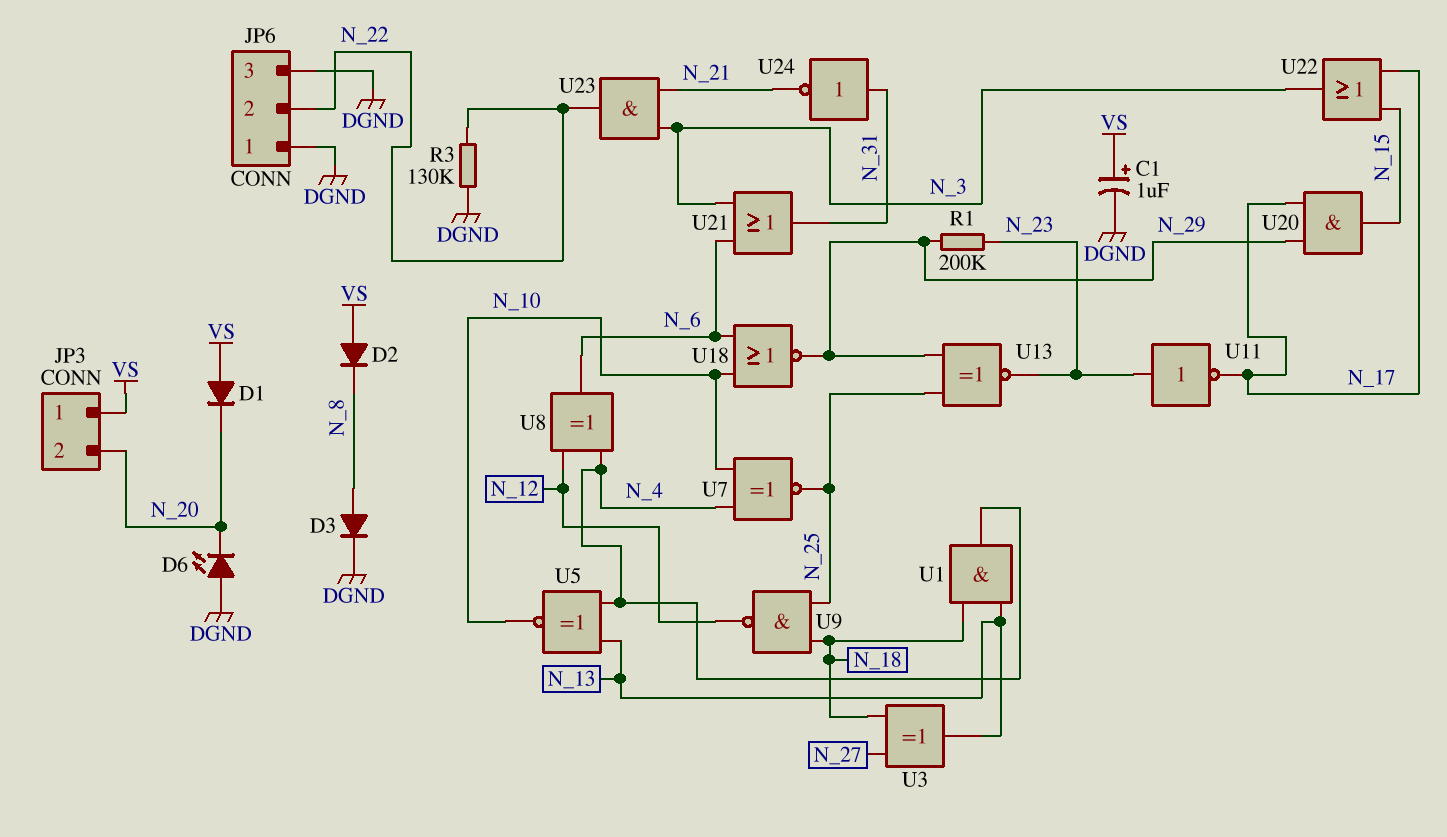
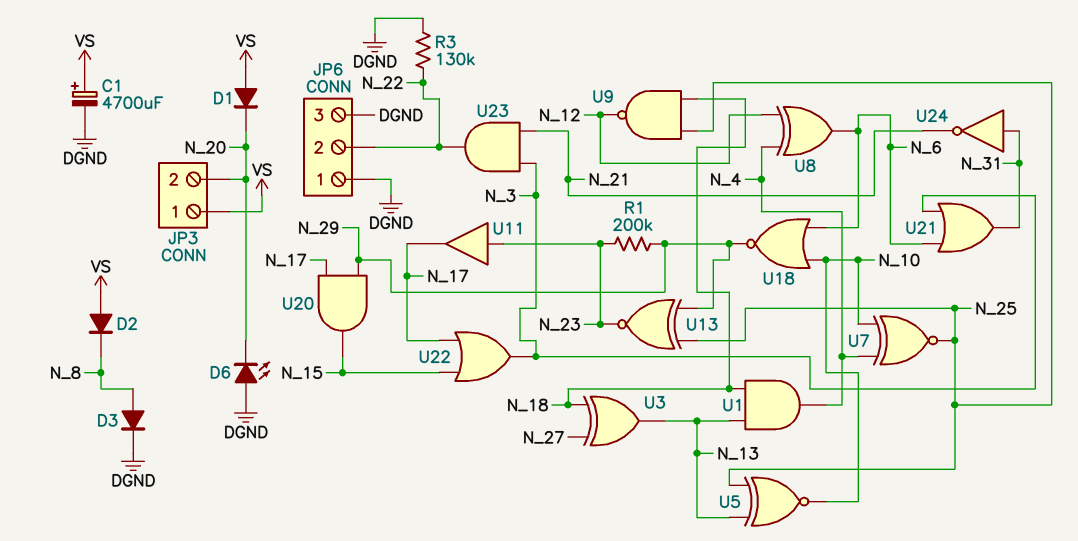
C1: 1uF (plus VS, minus DGND) -> 4700uF (plus VS, minus DGND)
U5: XNOR (in N_4, in N_13, out N_10) -> XNOR (in N_13, in N_25, out N_10)
U11: NOT (in N_23, out N_17) -> buffer (in N_23, out N_17)

